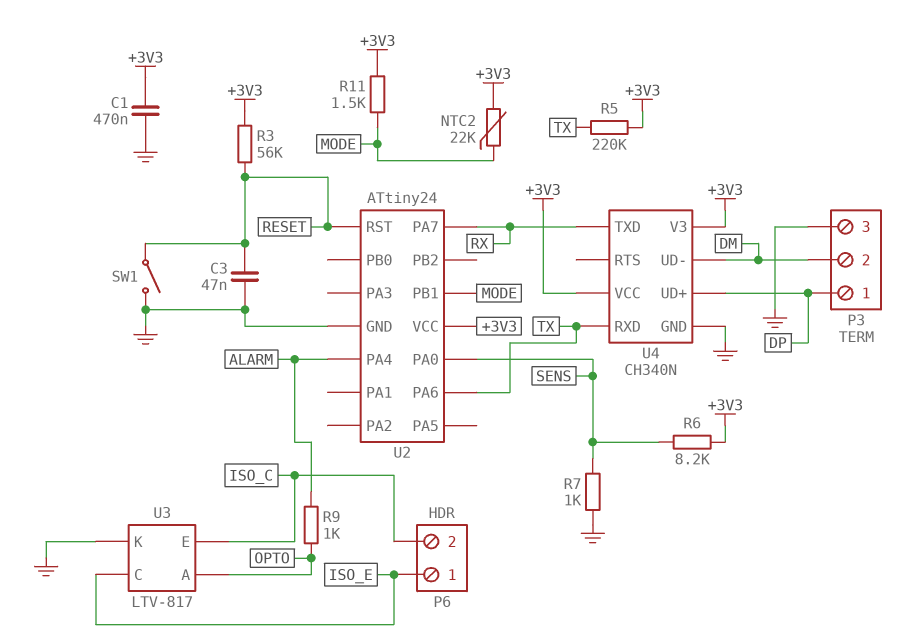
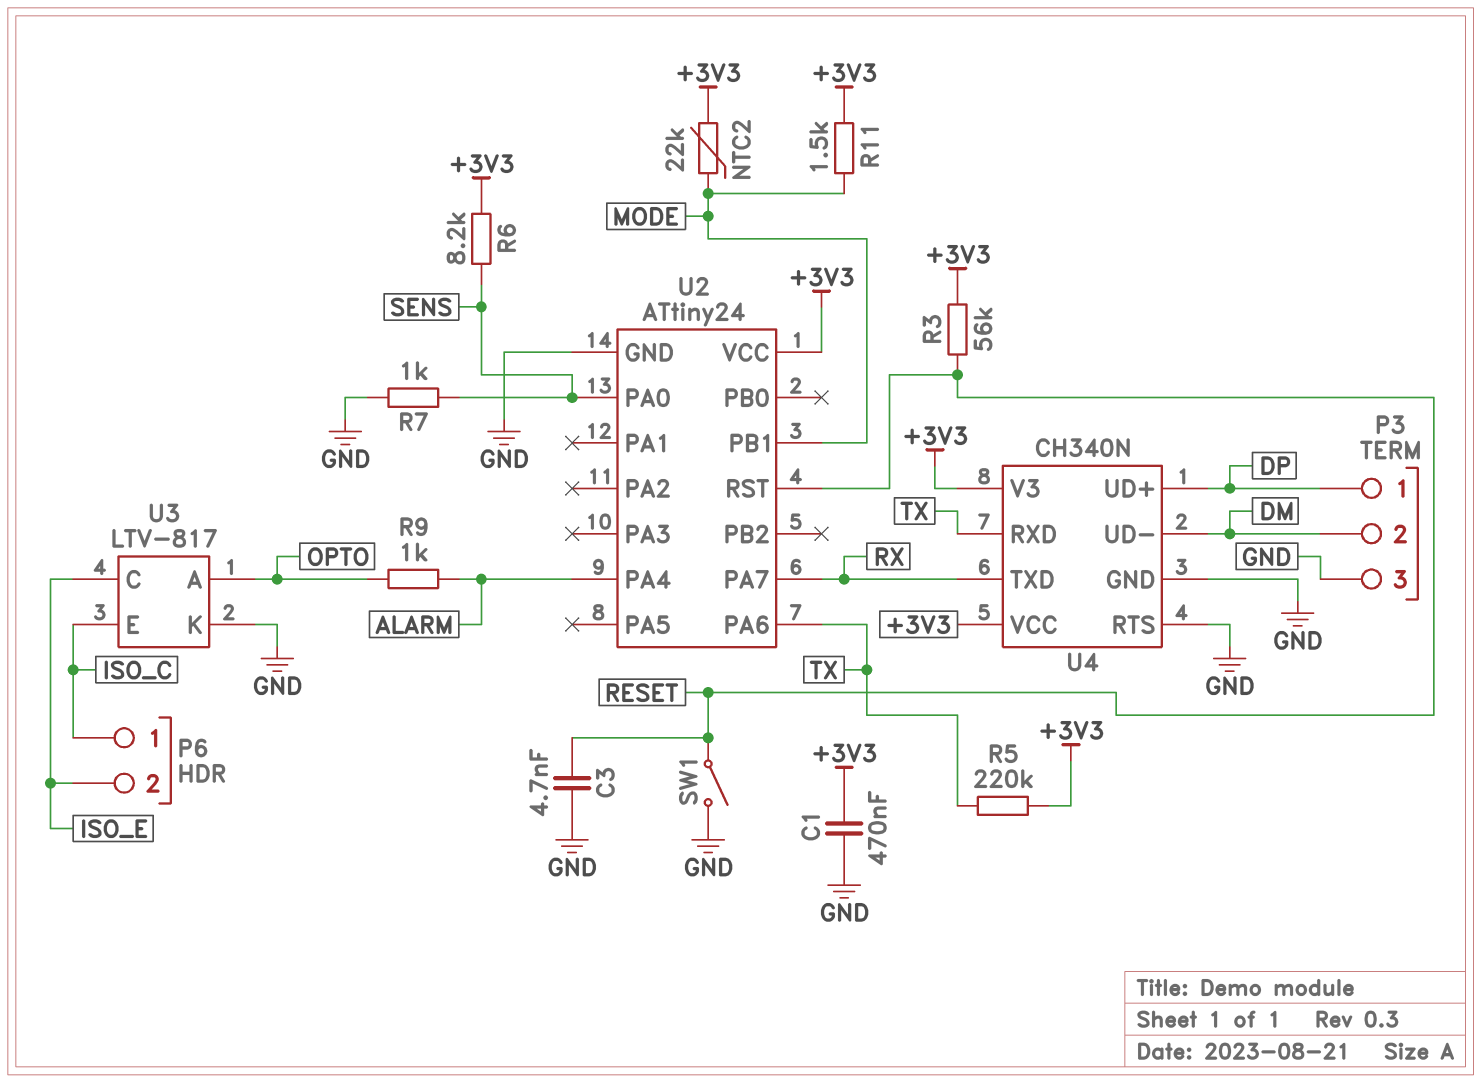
C3: 47nF (GND, RESET) -> 4.7nF (GND, RESET)
P6 pin 1: ISO_E -> ISO_C
P6 pin 2: ISO_C -> ISO_E
U4 pin RTS: none -> GND

